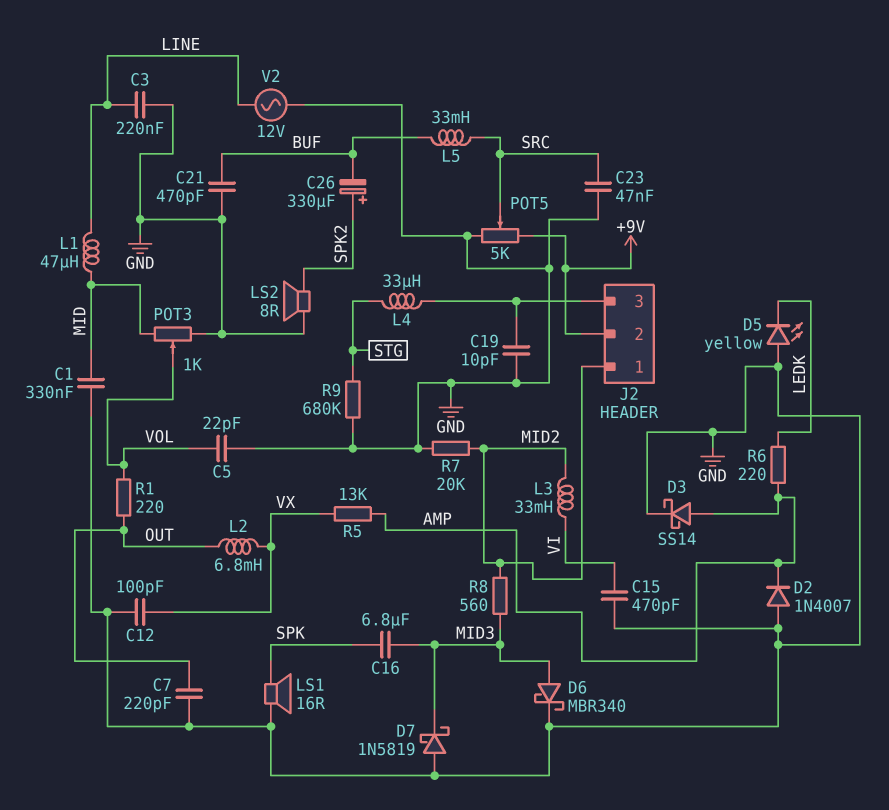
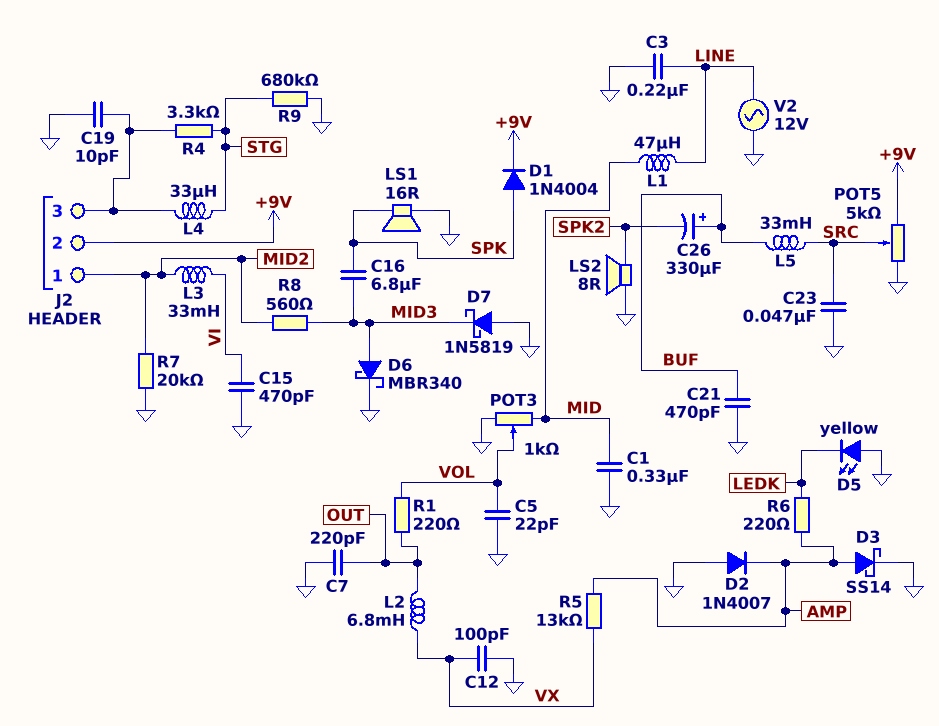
C26: 330uF (plus SPK2, minus BUF) -> 330uF (plus BUF, minus SPK2)
D1: none -> diode 1N4004 (A SPK, K +9V)
R4: none -> 3.3k (J2/3, STG)

